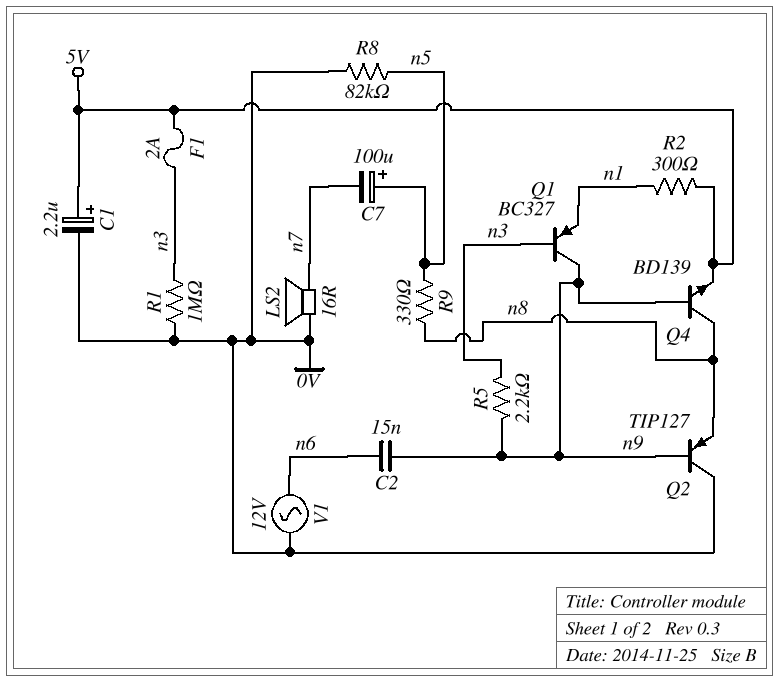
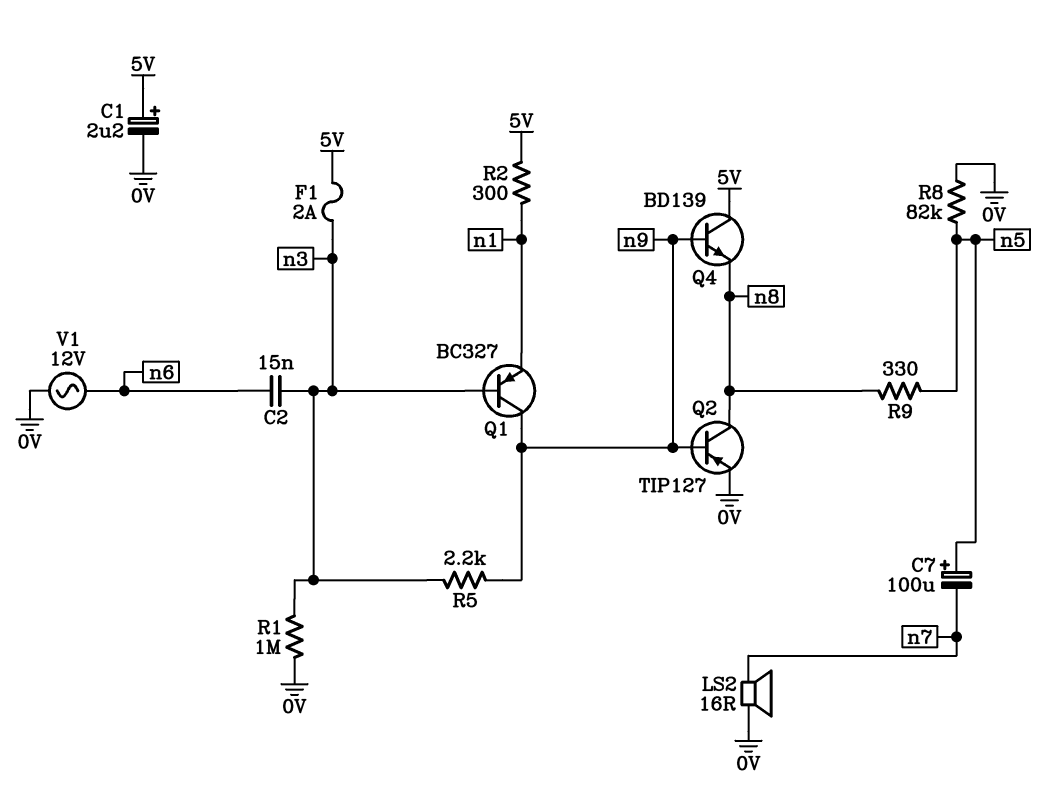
C2: 15nF (n6, n9) -> 15nF (n3, n6)
Q2: PNP TIP127 (B n9, C 0V, E n8) -> PNP TIP127 (B n9, C n8, E 0V)
Q4: NPN BD139 (B n9, C n8, E 5V) -> NPN BD139 (B n9, C 5V, E n8)

